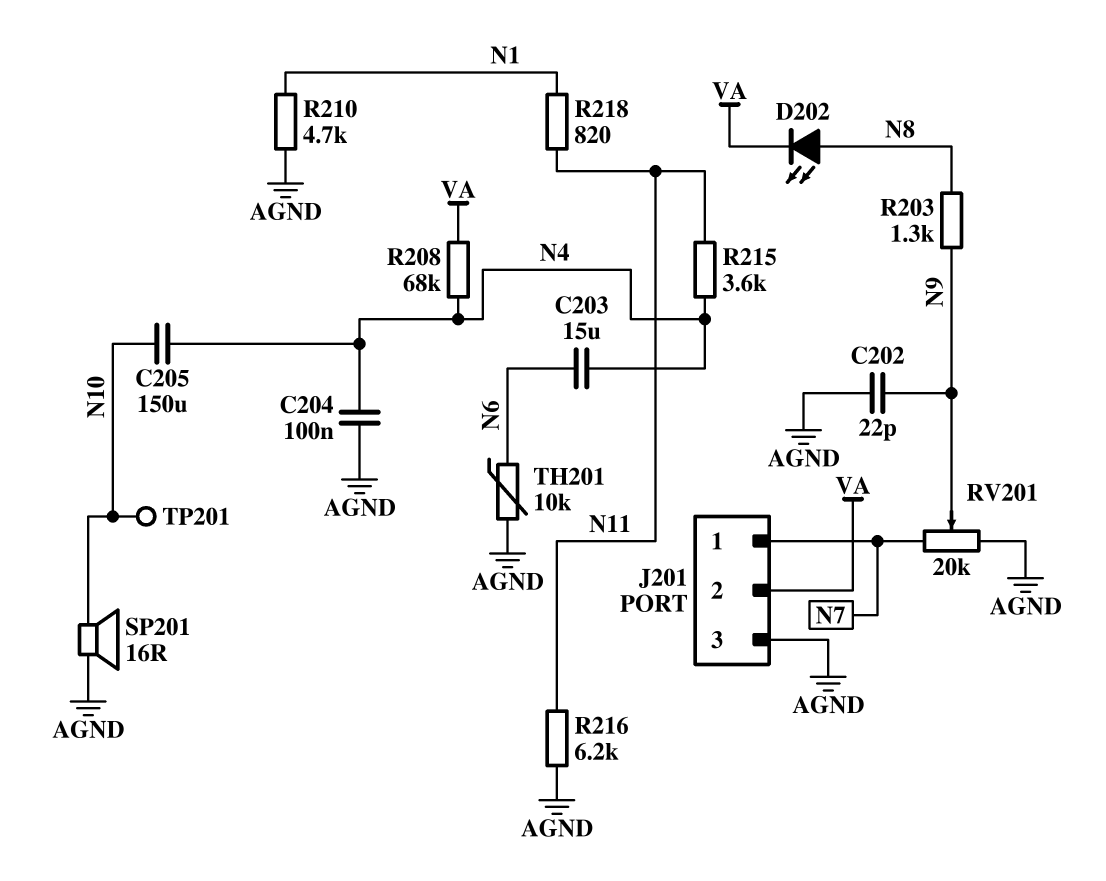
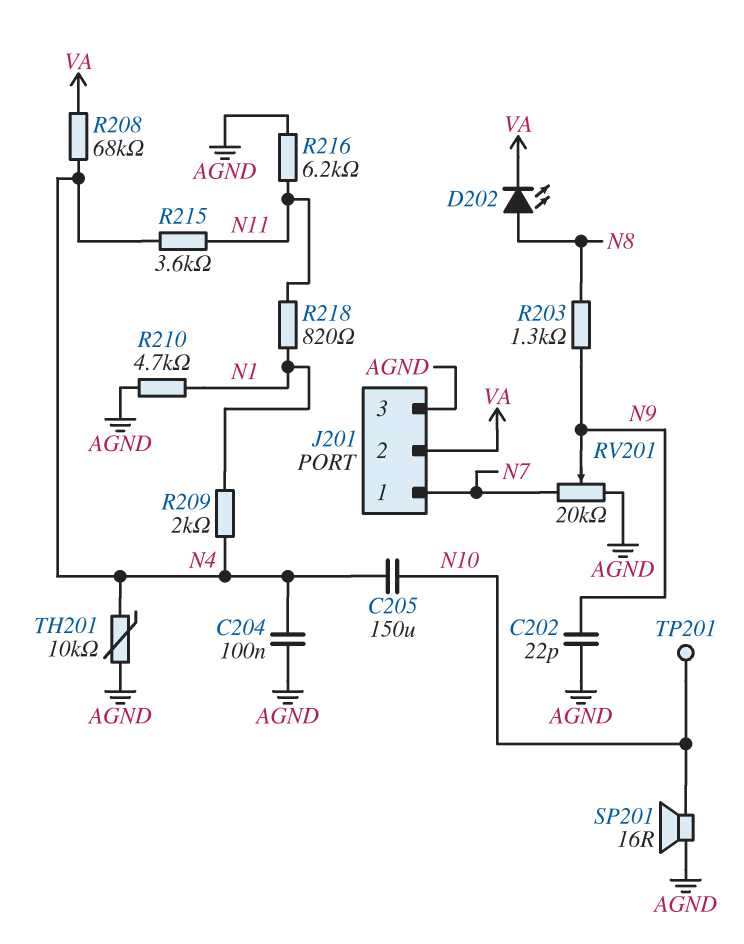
C203: 15uF (N4, N6) -> none
R209: none -> 2k (N1, N4)
TH201: 10k (AGND, N6) -> 10k (AGND, N4)

